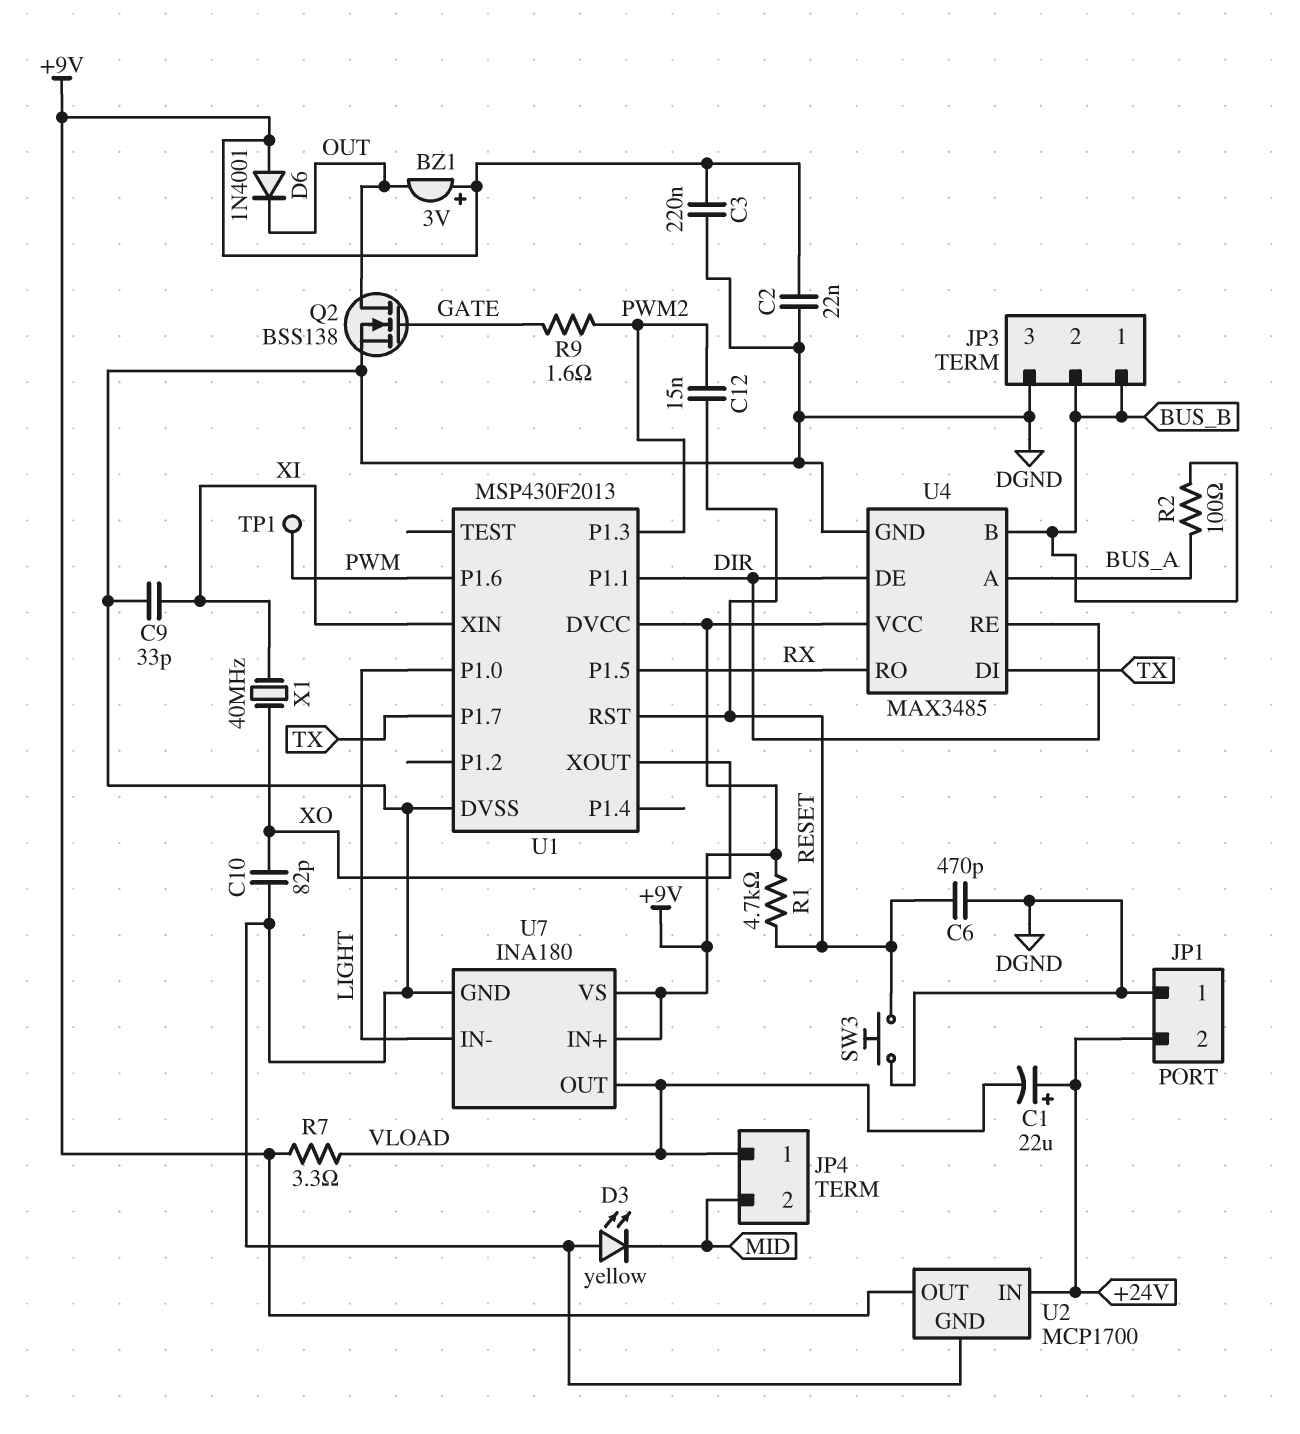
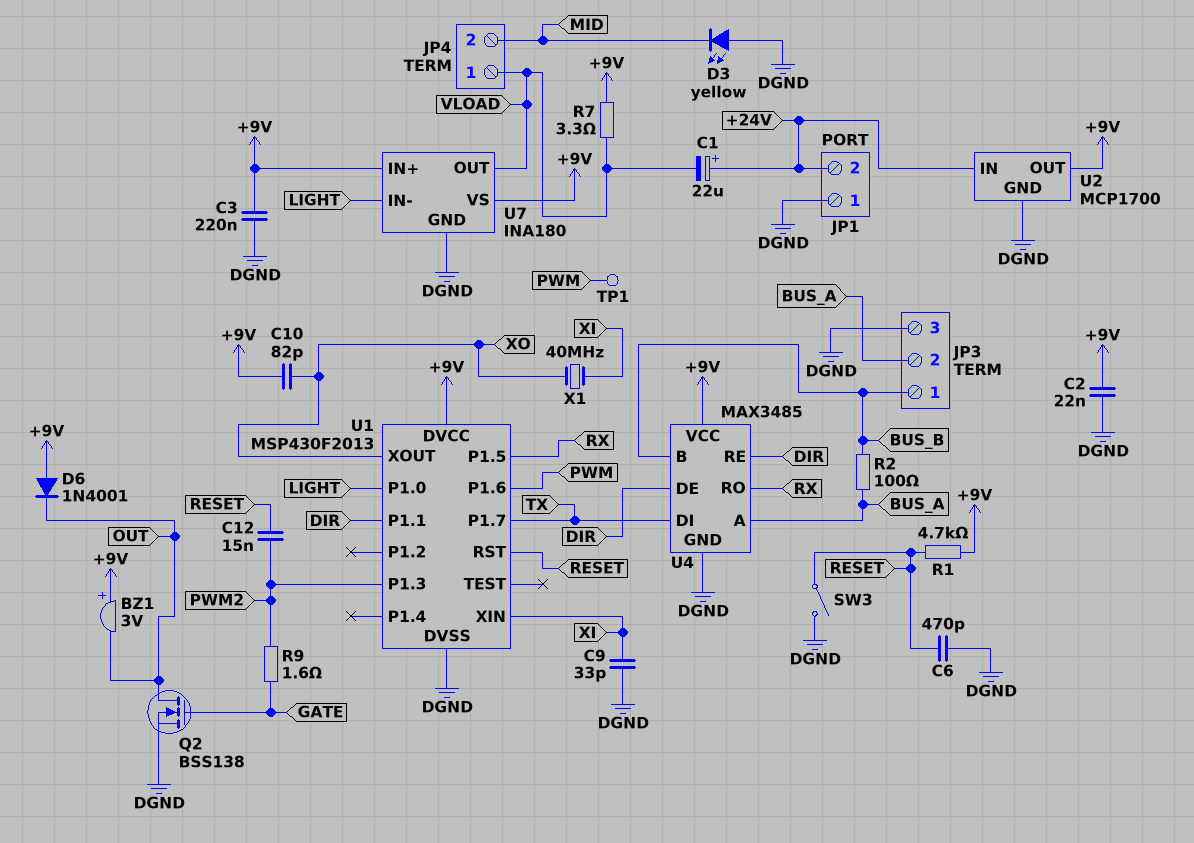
C10: 82pF (DGND, XO) -> 82pF (+9V, XO)
JP3 pin 2: BUS_B -> BUS_A
SW3: button (DGND, RESET) -> switch (DGND, RESET)

